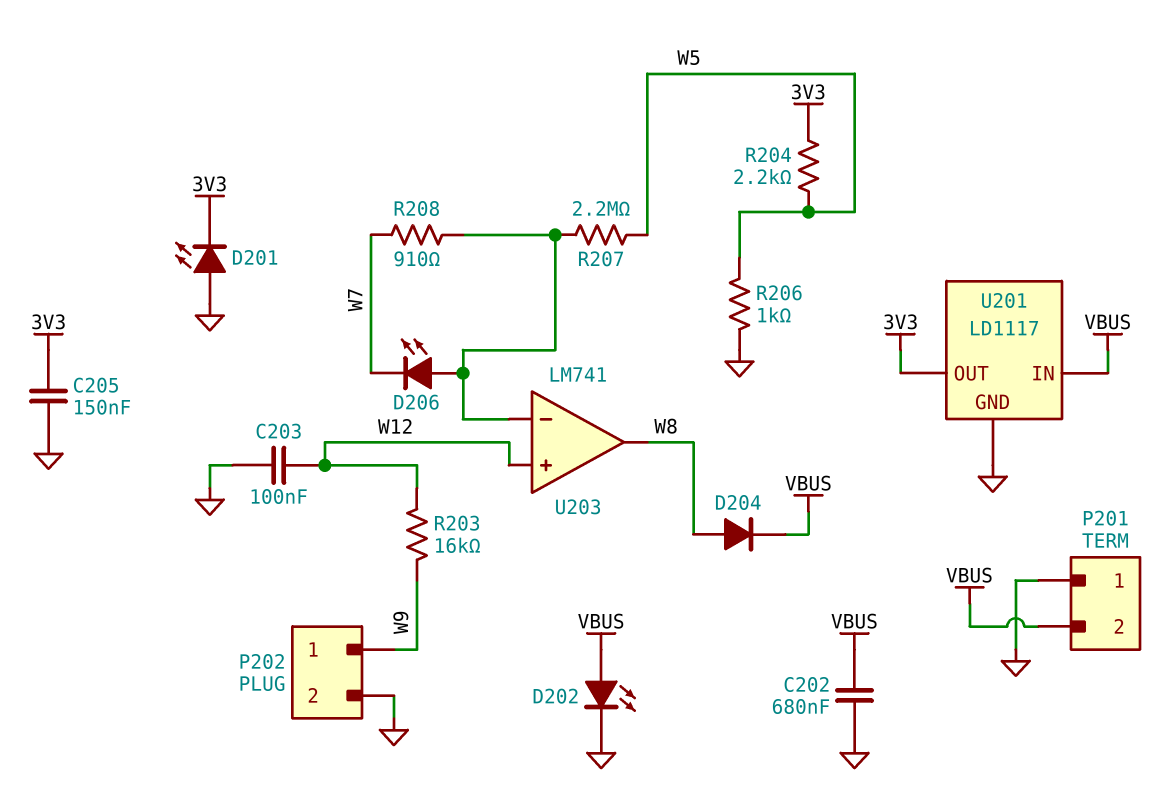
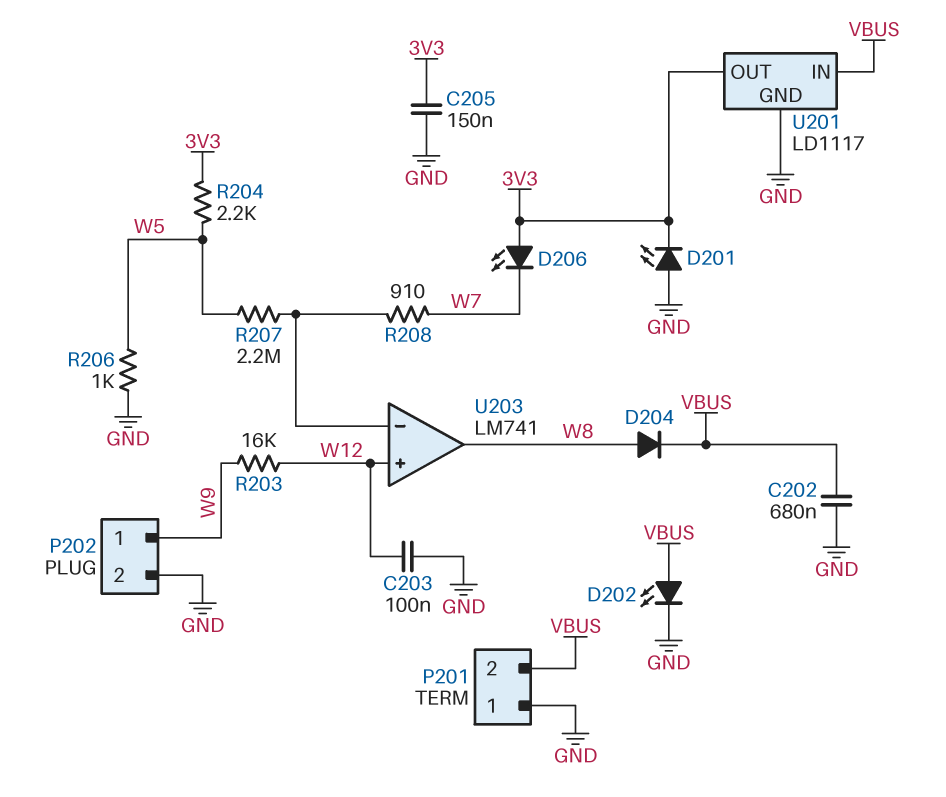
D206: LED (A U203/in-, K W7) -> LED (A 3V3, K W7)

